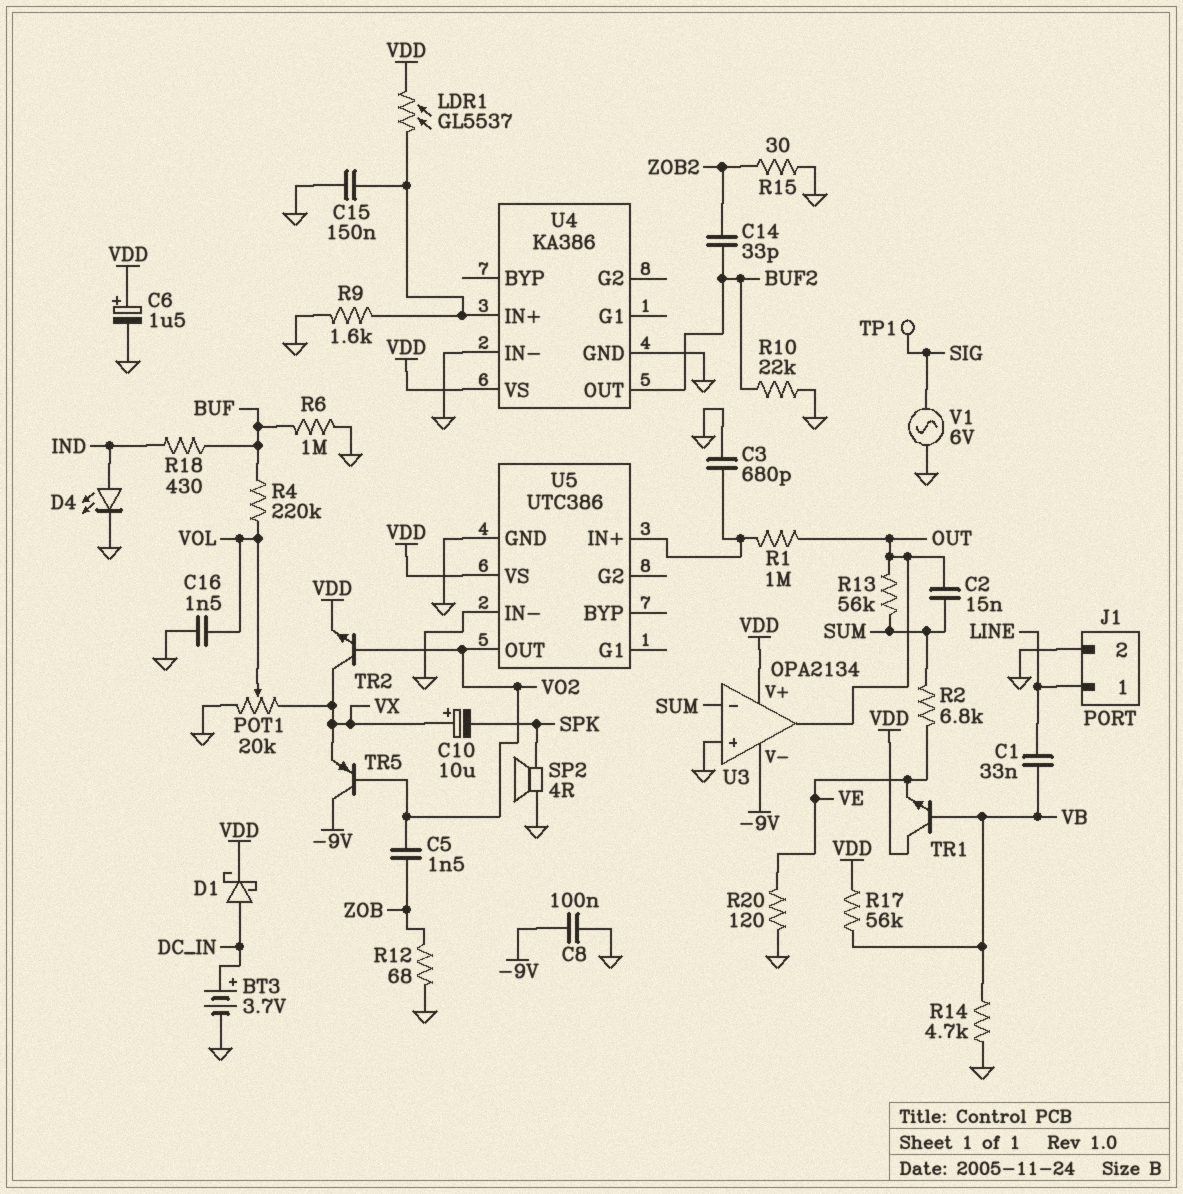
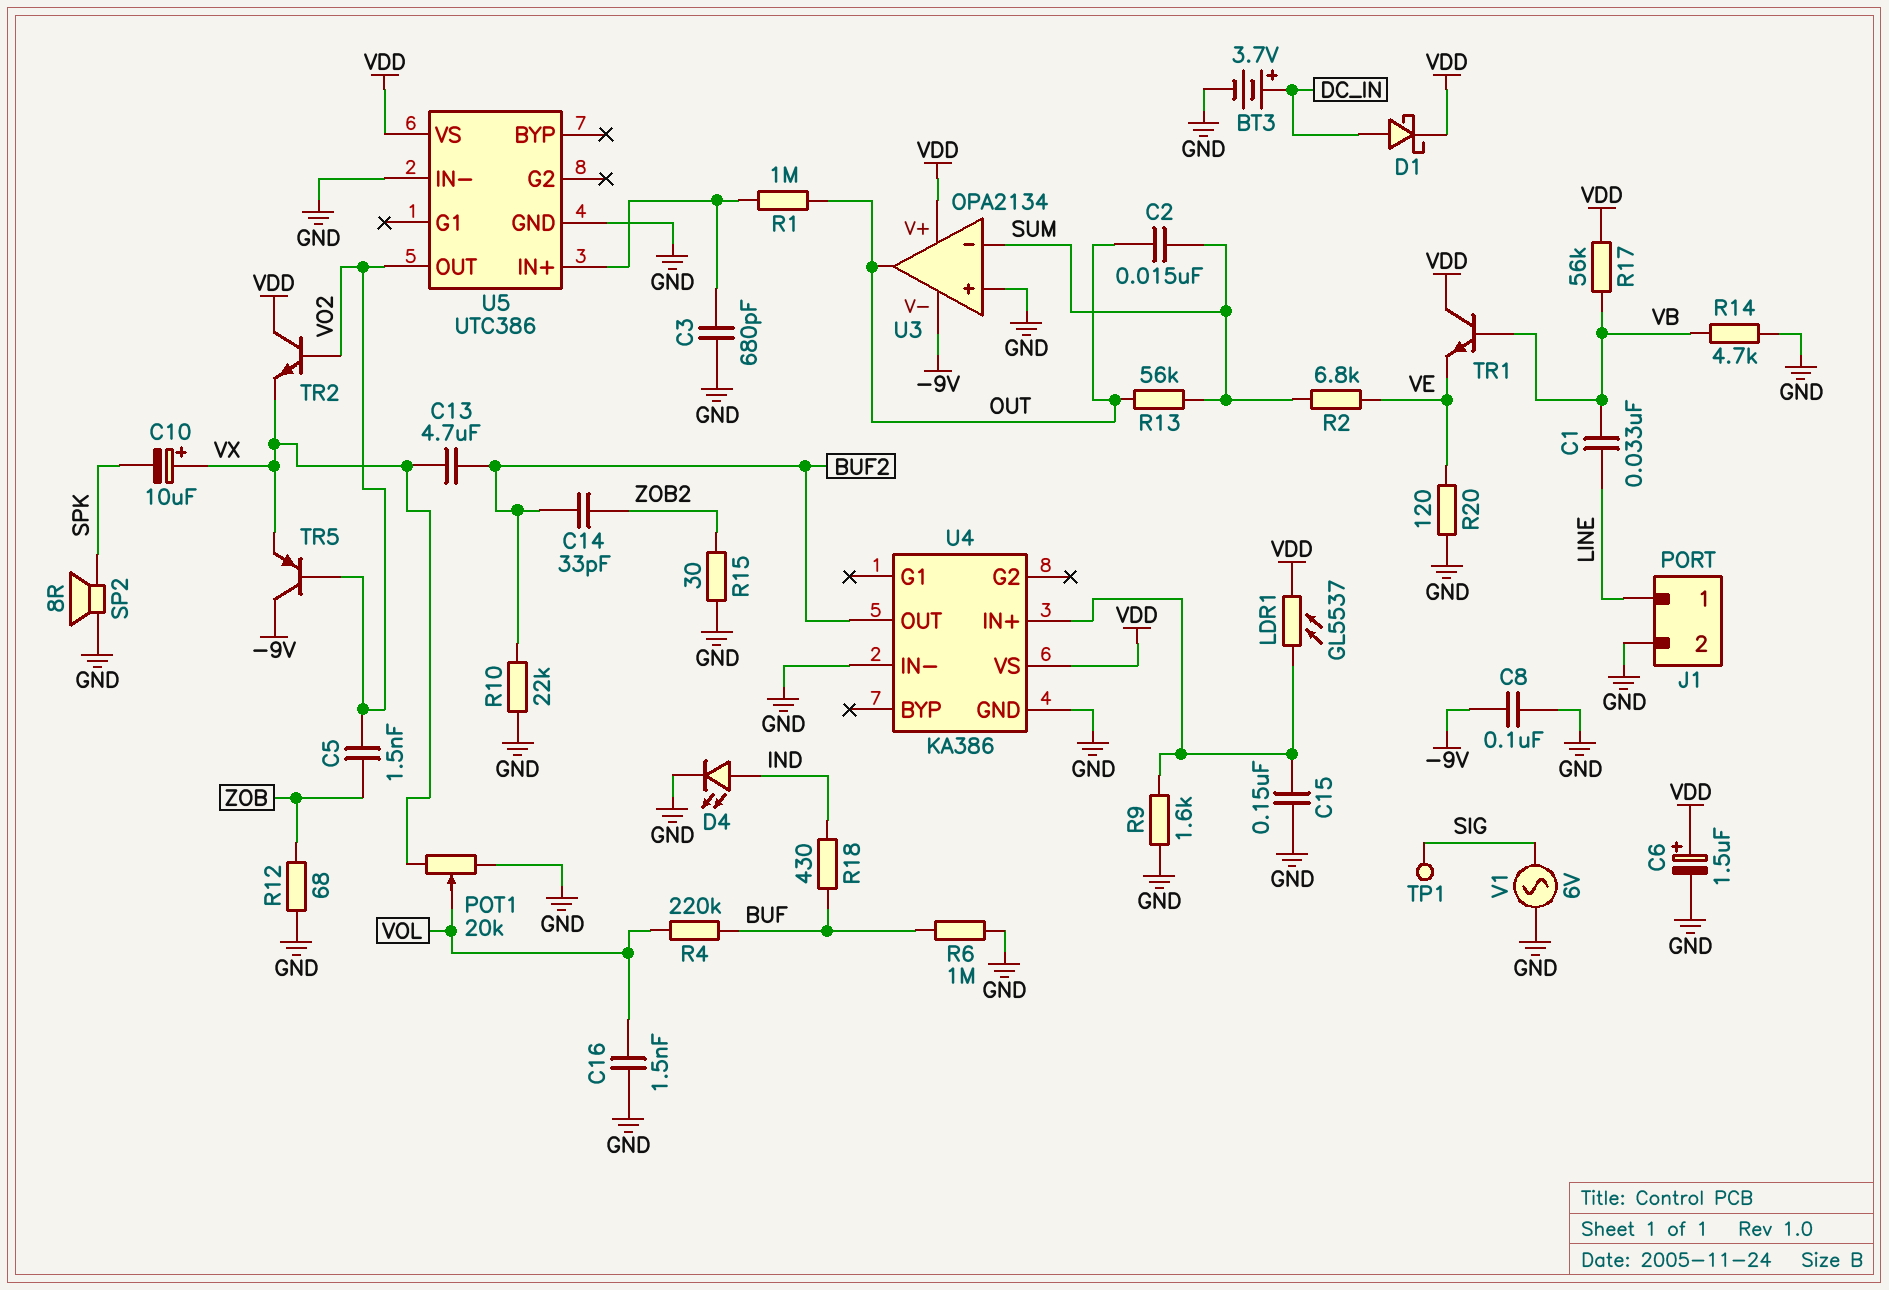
C13: none -> 4.7uF (BUF2, VX)
SP2: speaker 4R (GND, SPK) -> speaker 8R (GND, SPK)
TR2: NPN (B VO2, C VX, E VDD) -> NPN (B VO2, C VDD, E VX)

